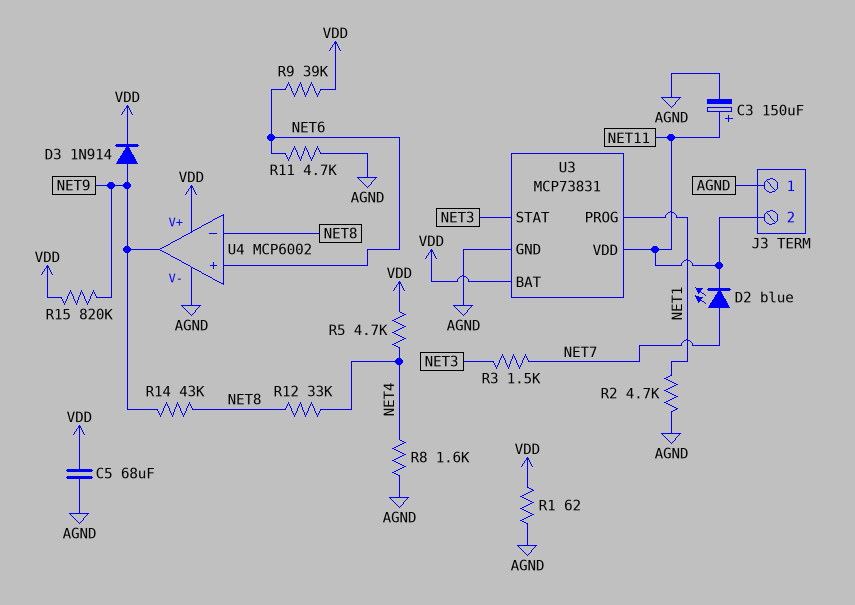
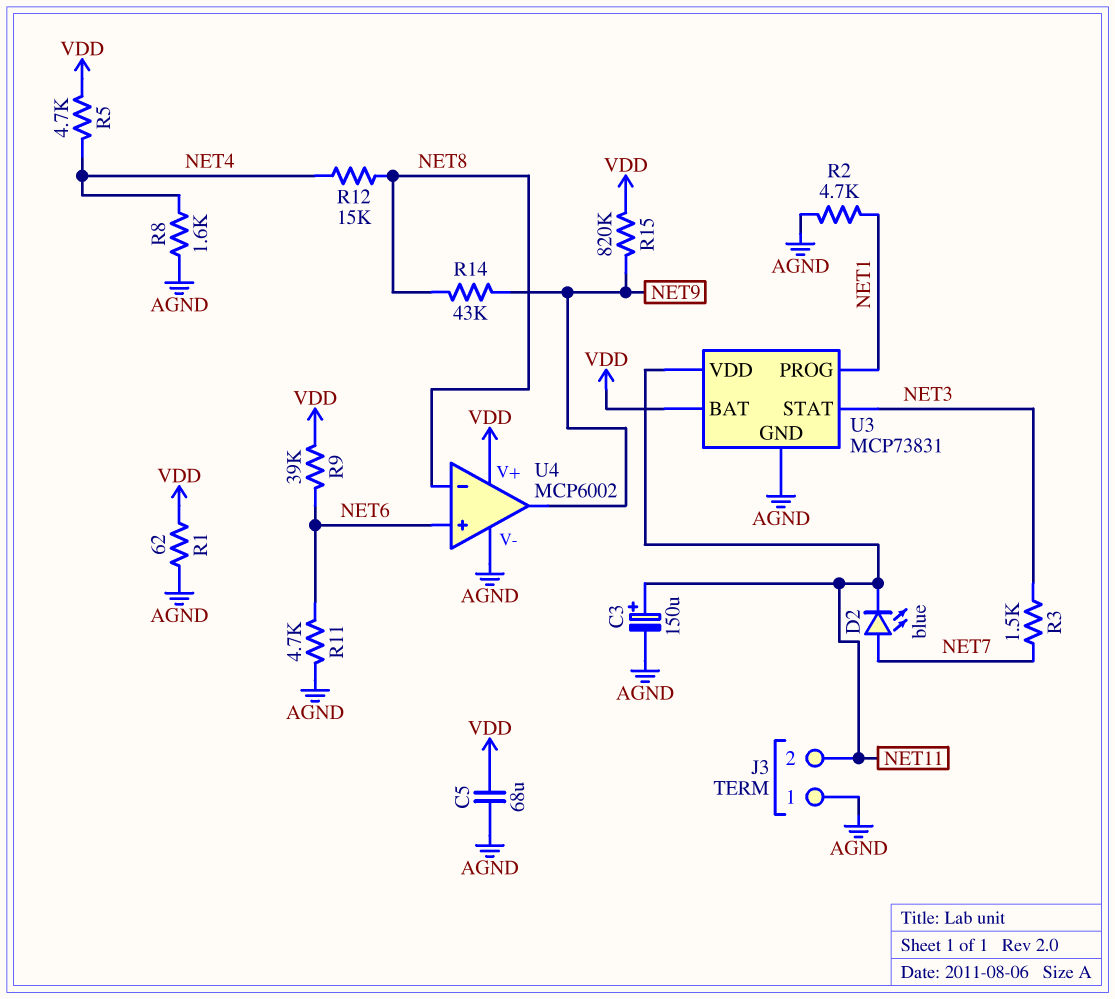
D3: diode 1N914 (A NET9, K VDD) -> none
R12: 33k (NET4, NET8) -> 15k (NET4, NET8)

